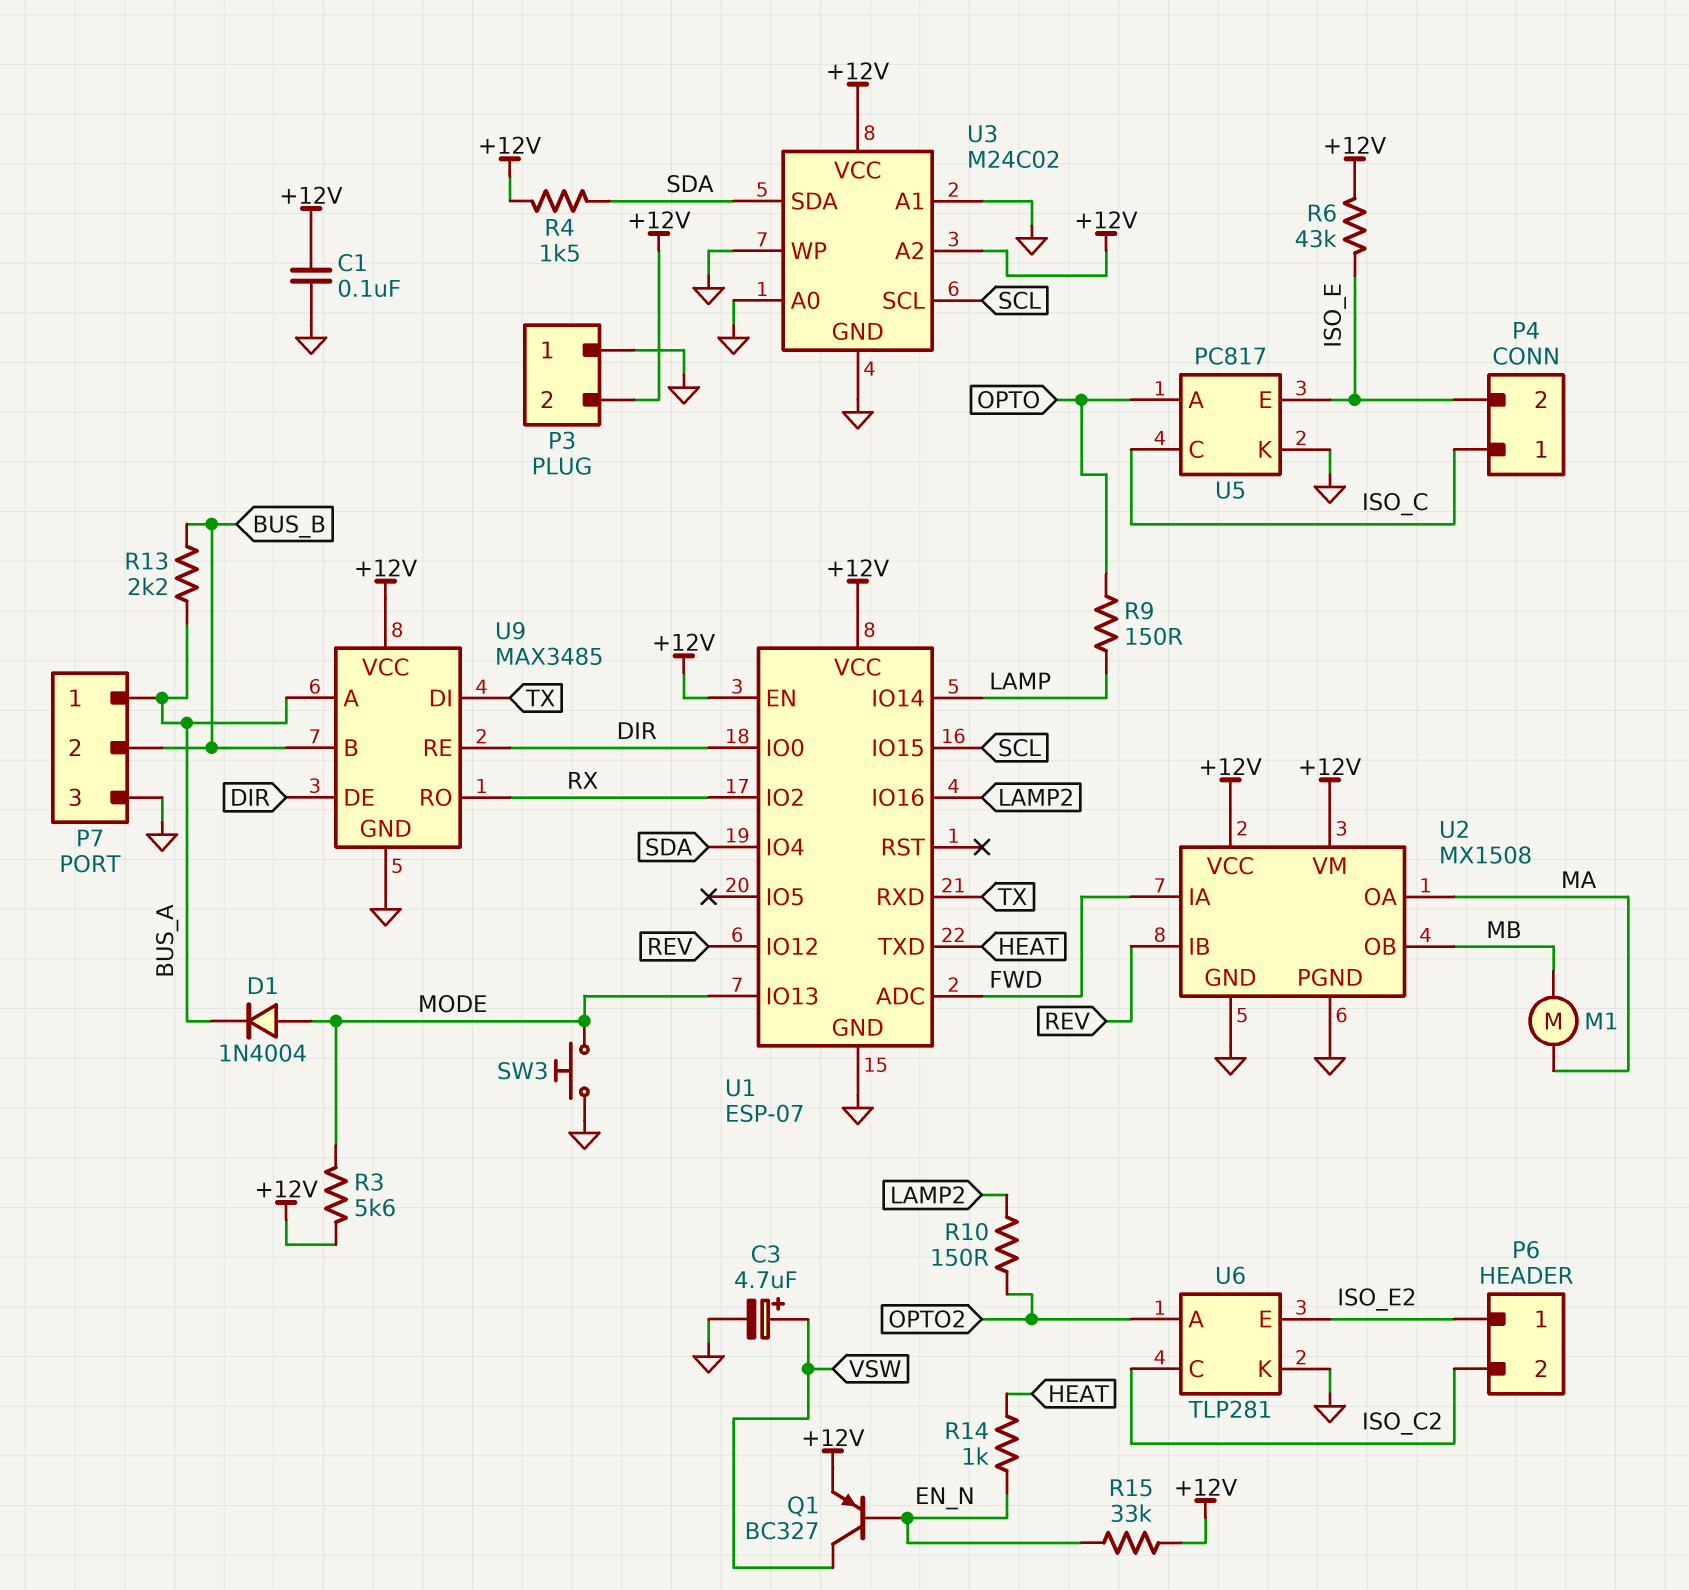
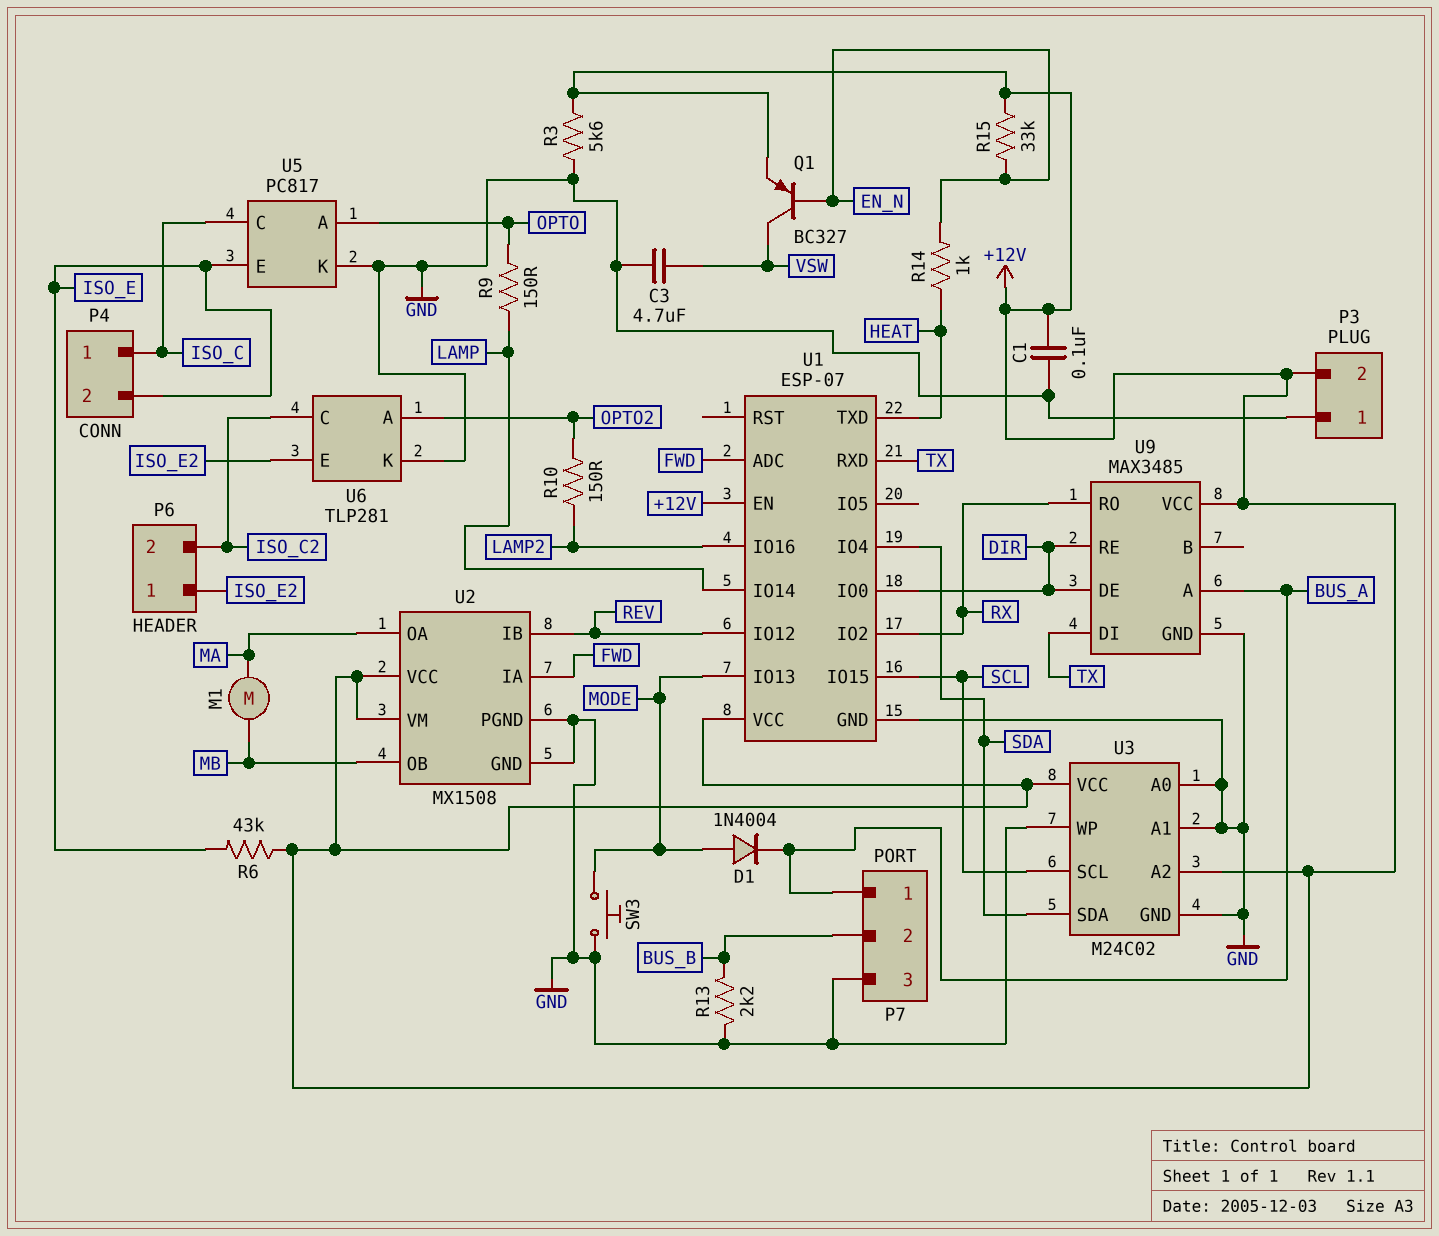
C3: 4.7uF (plus VSW, minus GND) -> 4.7uF (GND, VSW)
R3: 5.6k (+12V, MODE) -> 5.6k (+12V, GND)
R4: 1.5k (+12V, SDA) -> none
R13: 2.2k (BUS_A, BUS_B) -> 2.2k (BUS_B, GND)
U9 pin B: BUS_B -> none

